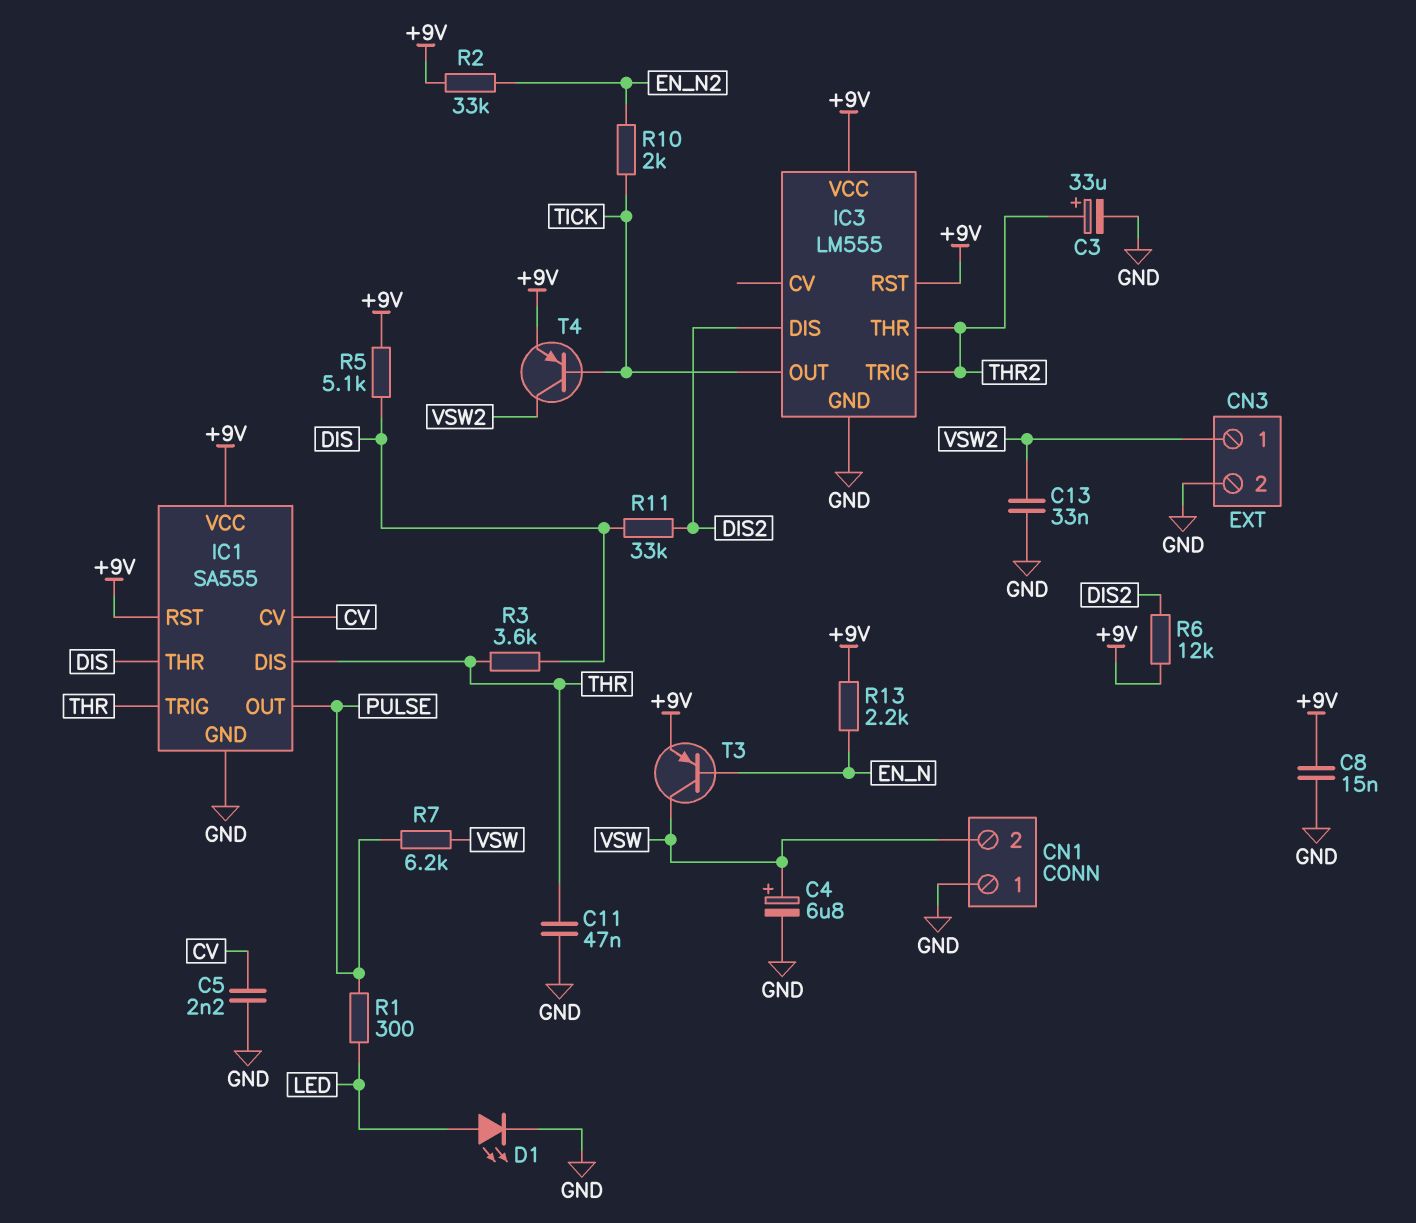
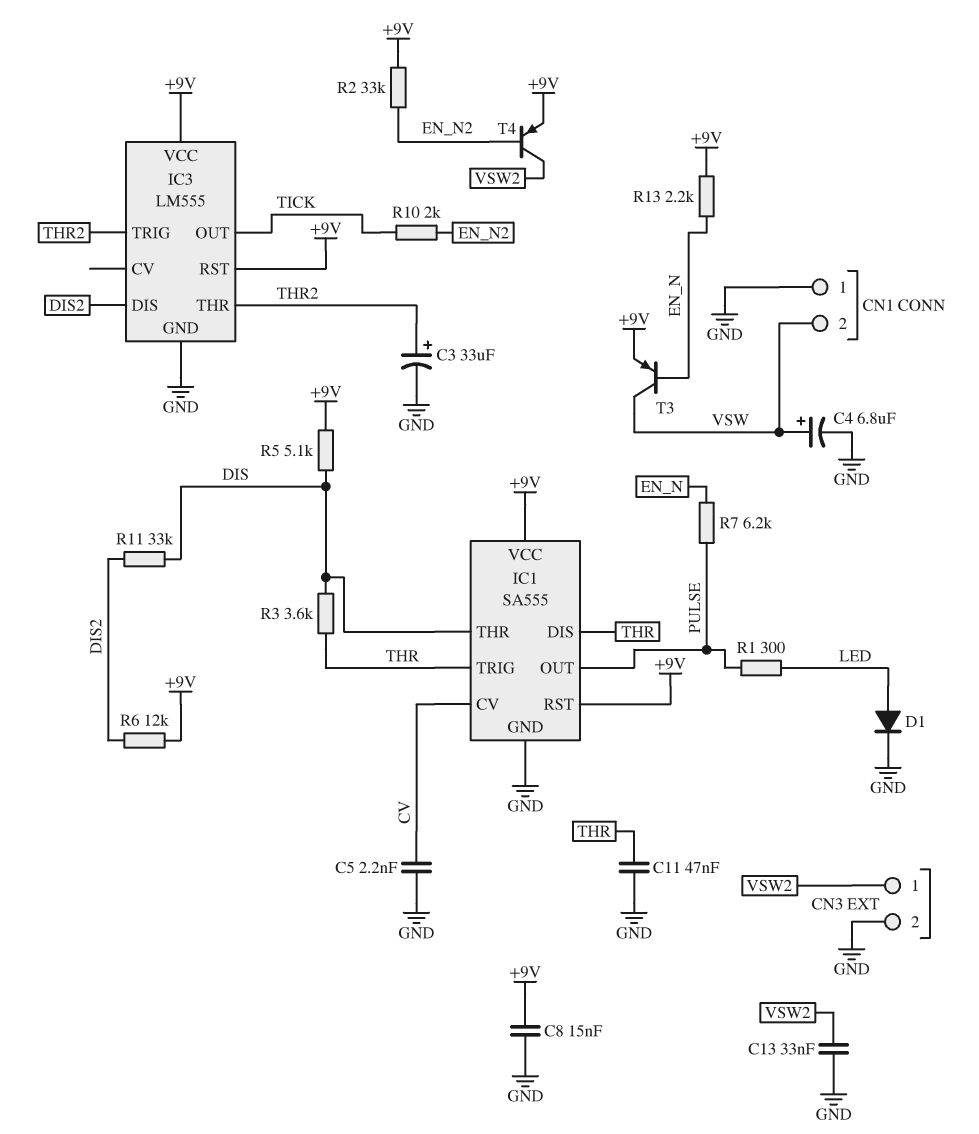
D1: LED (A LED, K GND) -> diode (A LED, K GND)
R7: 6.2k (PULSE, VSW) -> 6.2k (EN_N, PULSE)
T4: PNP (B TICK, C VSW2, E +9V) -> PNP (B EN_N2, C VSW2, E +9V)

